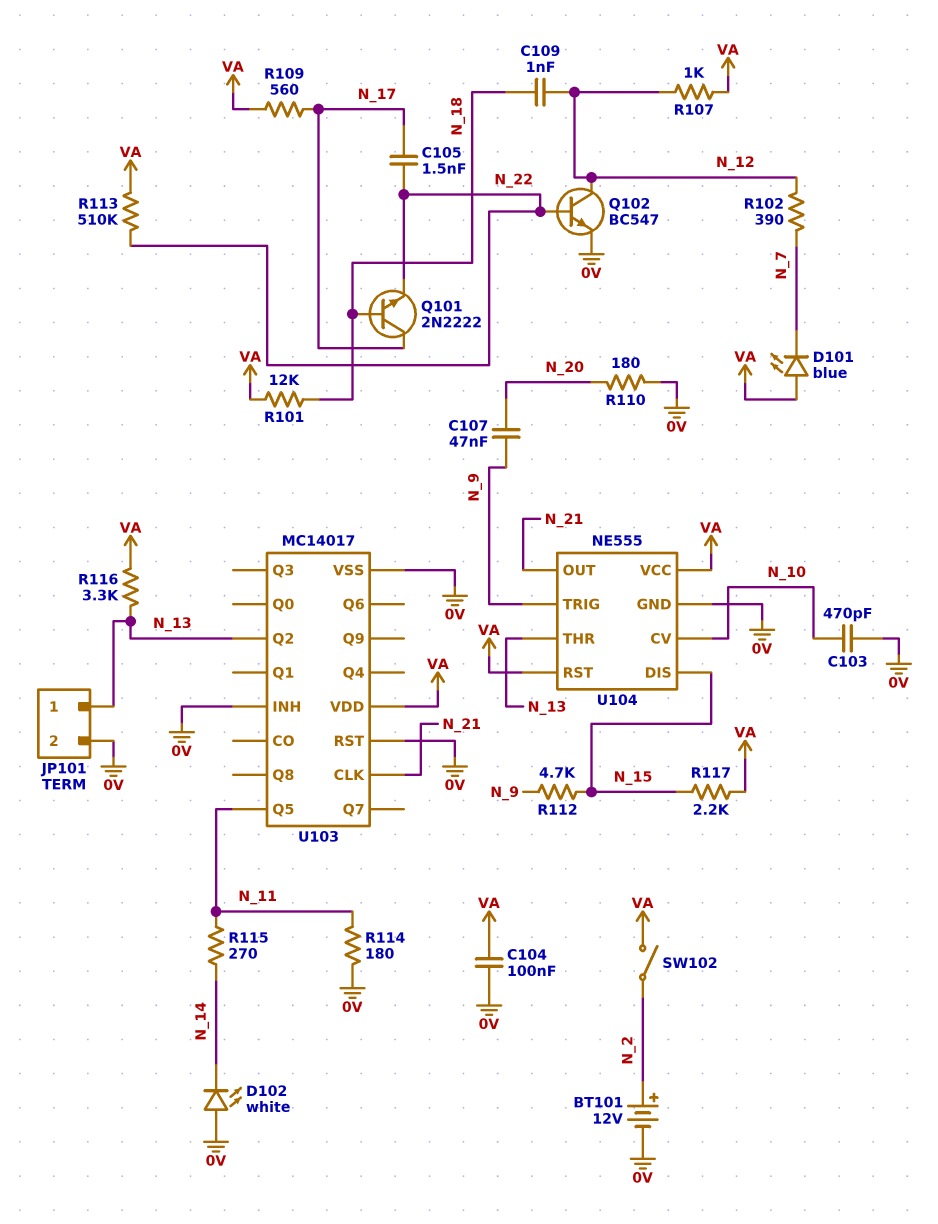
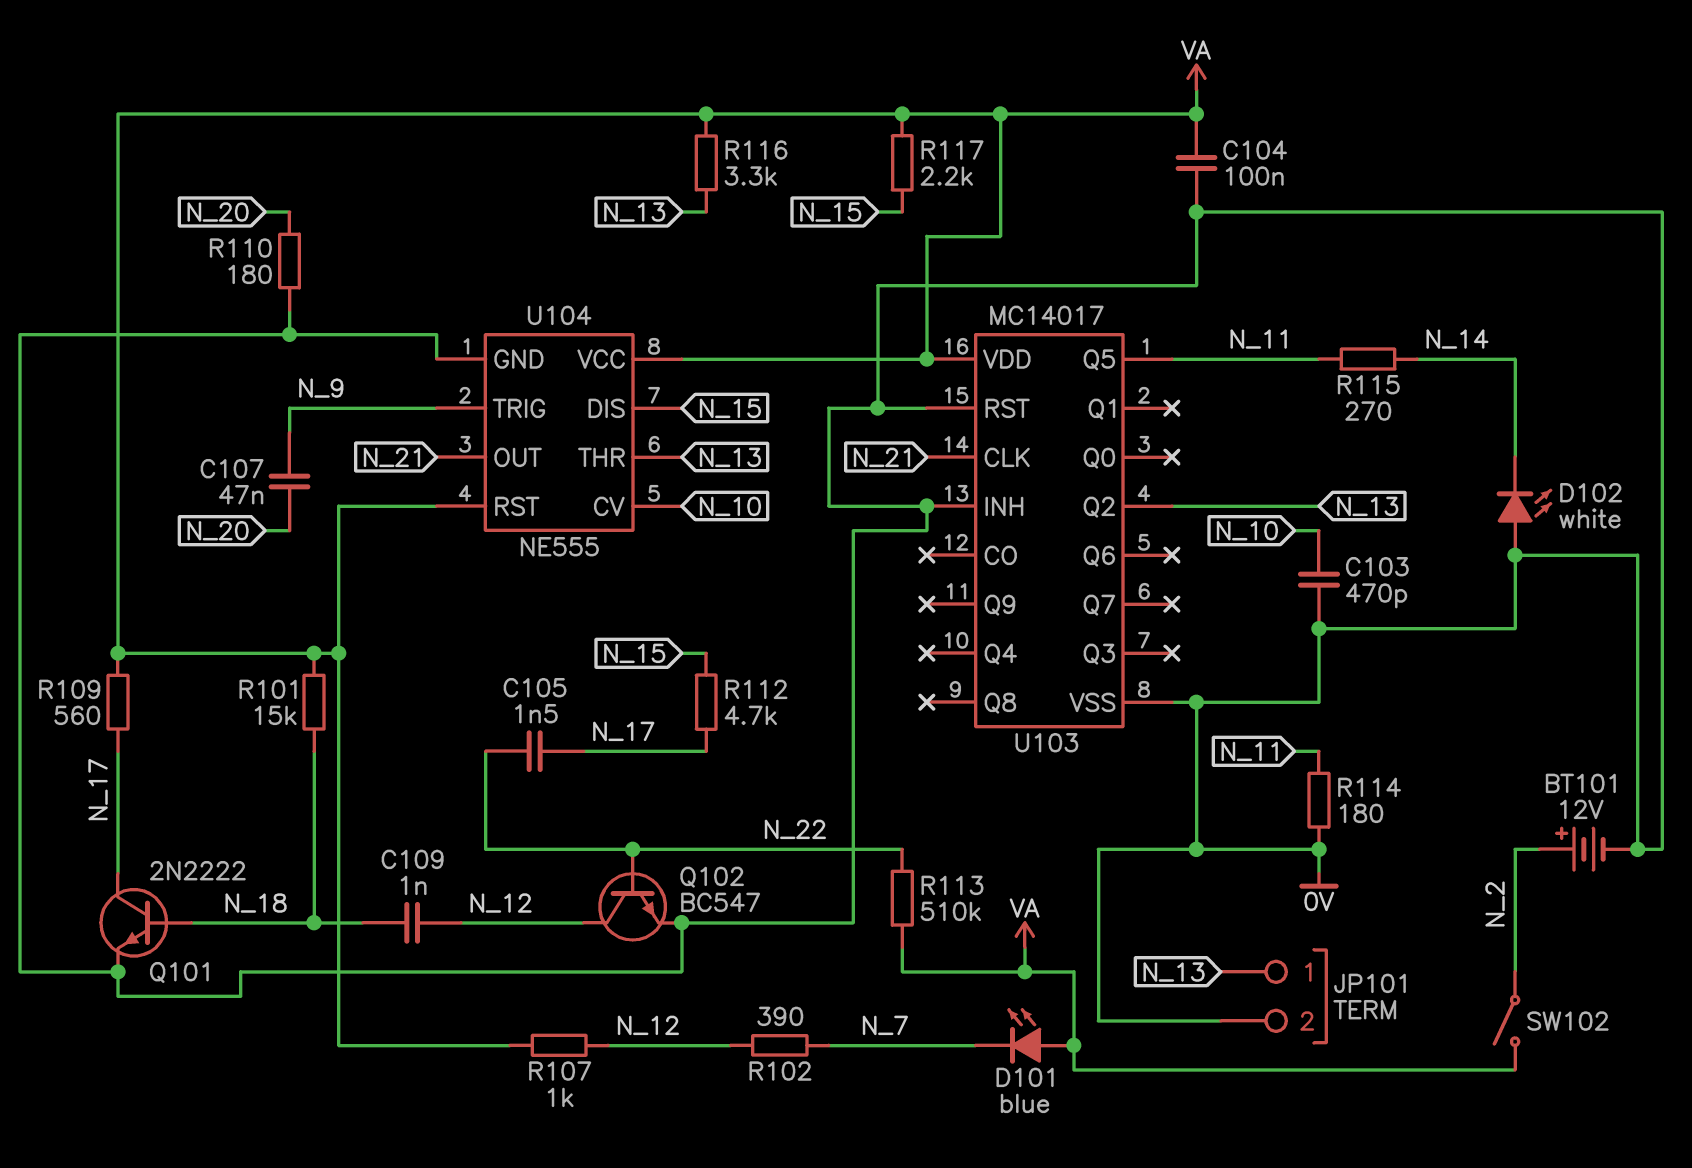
Q101: NPN 2N2222 (B N_18, C N_17, E N_22) -> NPN 2N2222 (B N_18, C N_17, E 0V)
R101: 12k (N_18, VA) -> 15k (N_18, VA)
R112: 4.7k (N_9, N_15) -> 4.7k (N_15, N_17)

